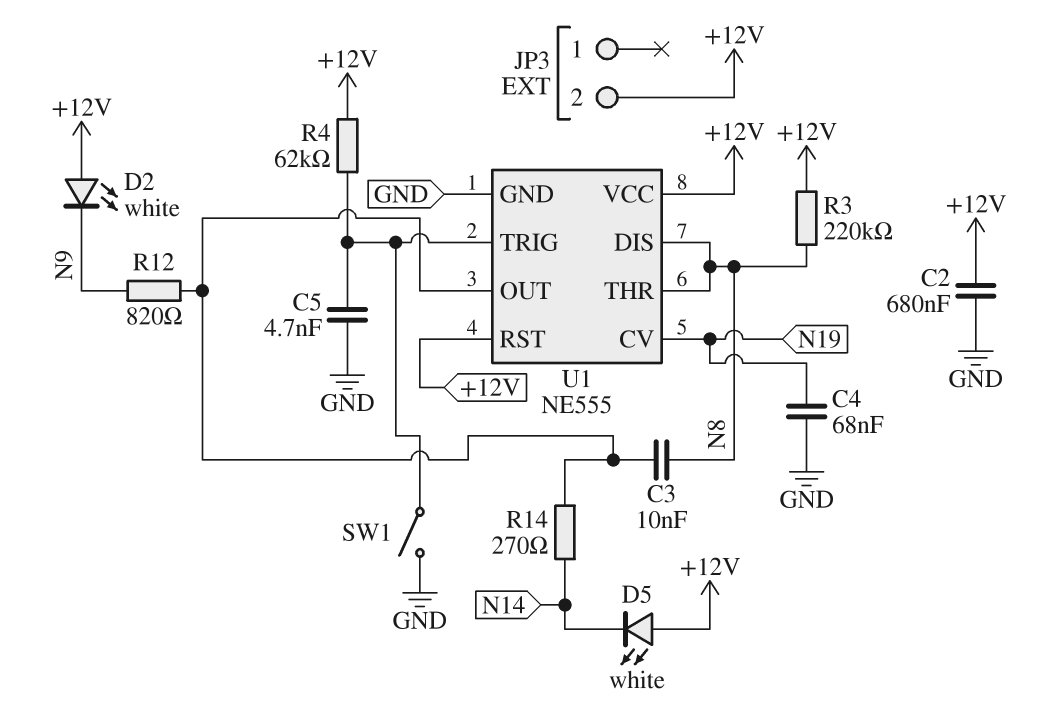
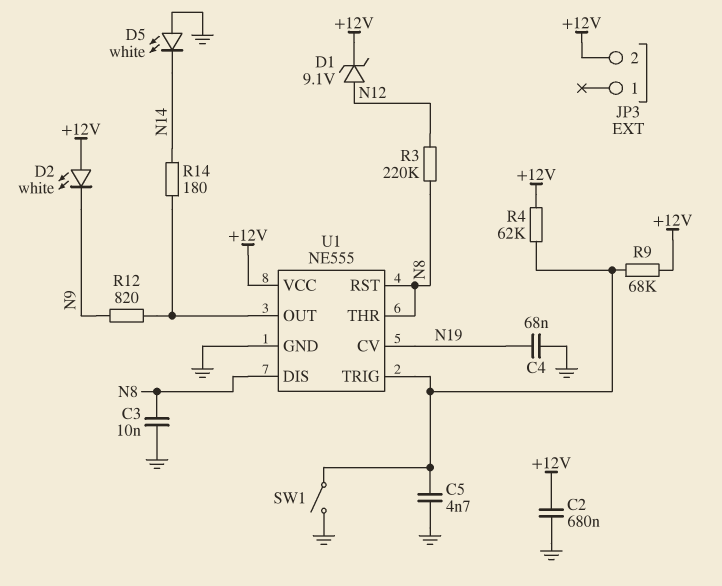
C3: 10nF (N8, U1/OUT) -> 10nF (GND, N8)
D1: none -> zener 9.1V (A N12, K +12V)
D5: LED white (A +12V, K N14) -> LED white (A GND, K N14)
R3: 220k (+12V, N8) -> 220k (N8, N12)
R9: none -> 68k (+12V, U1/TRIG)
R14: 270 (N14, U1/OUT) -> 180 (N14, U1/OUT)
U1 pin RST: +12V -> N8

